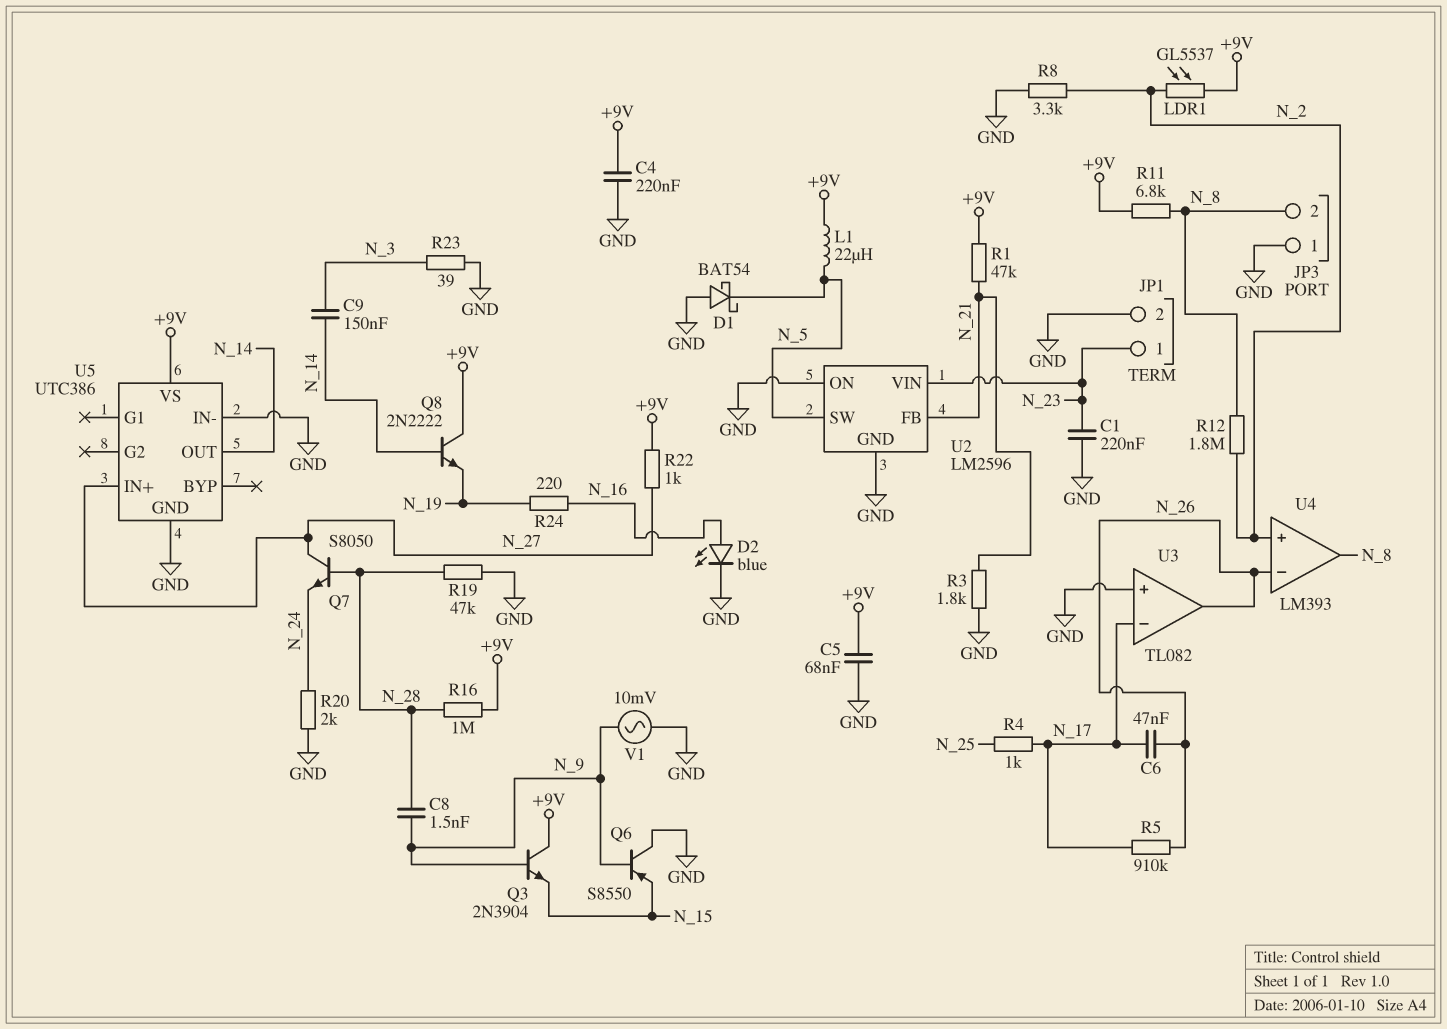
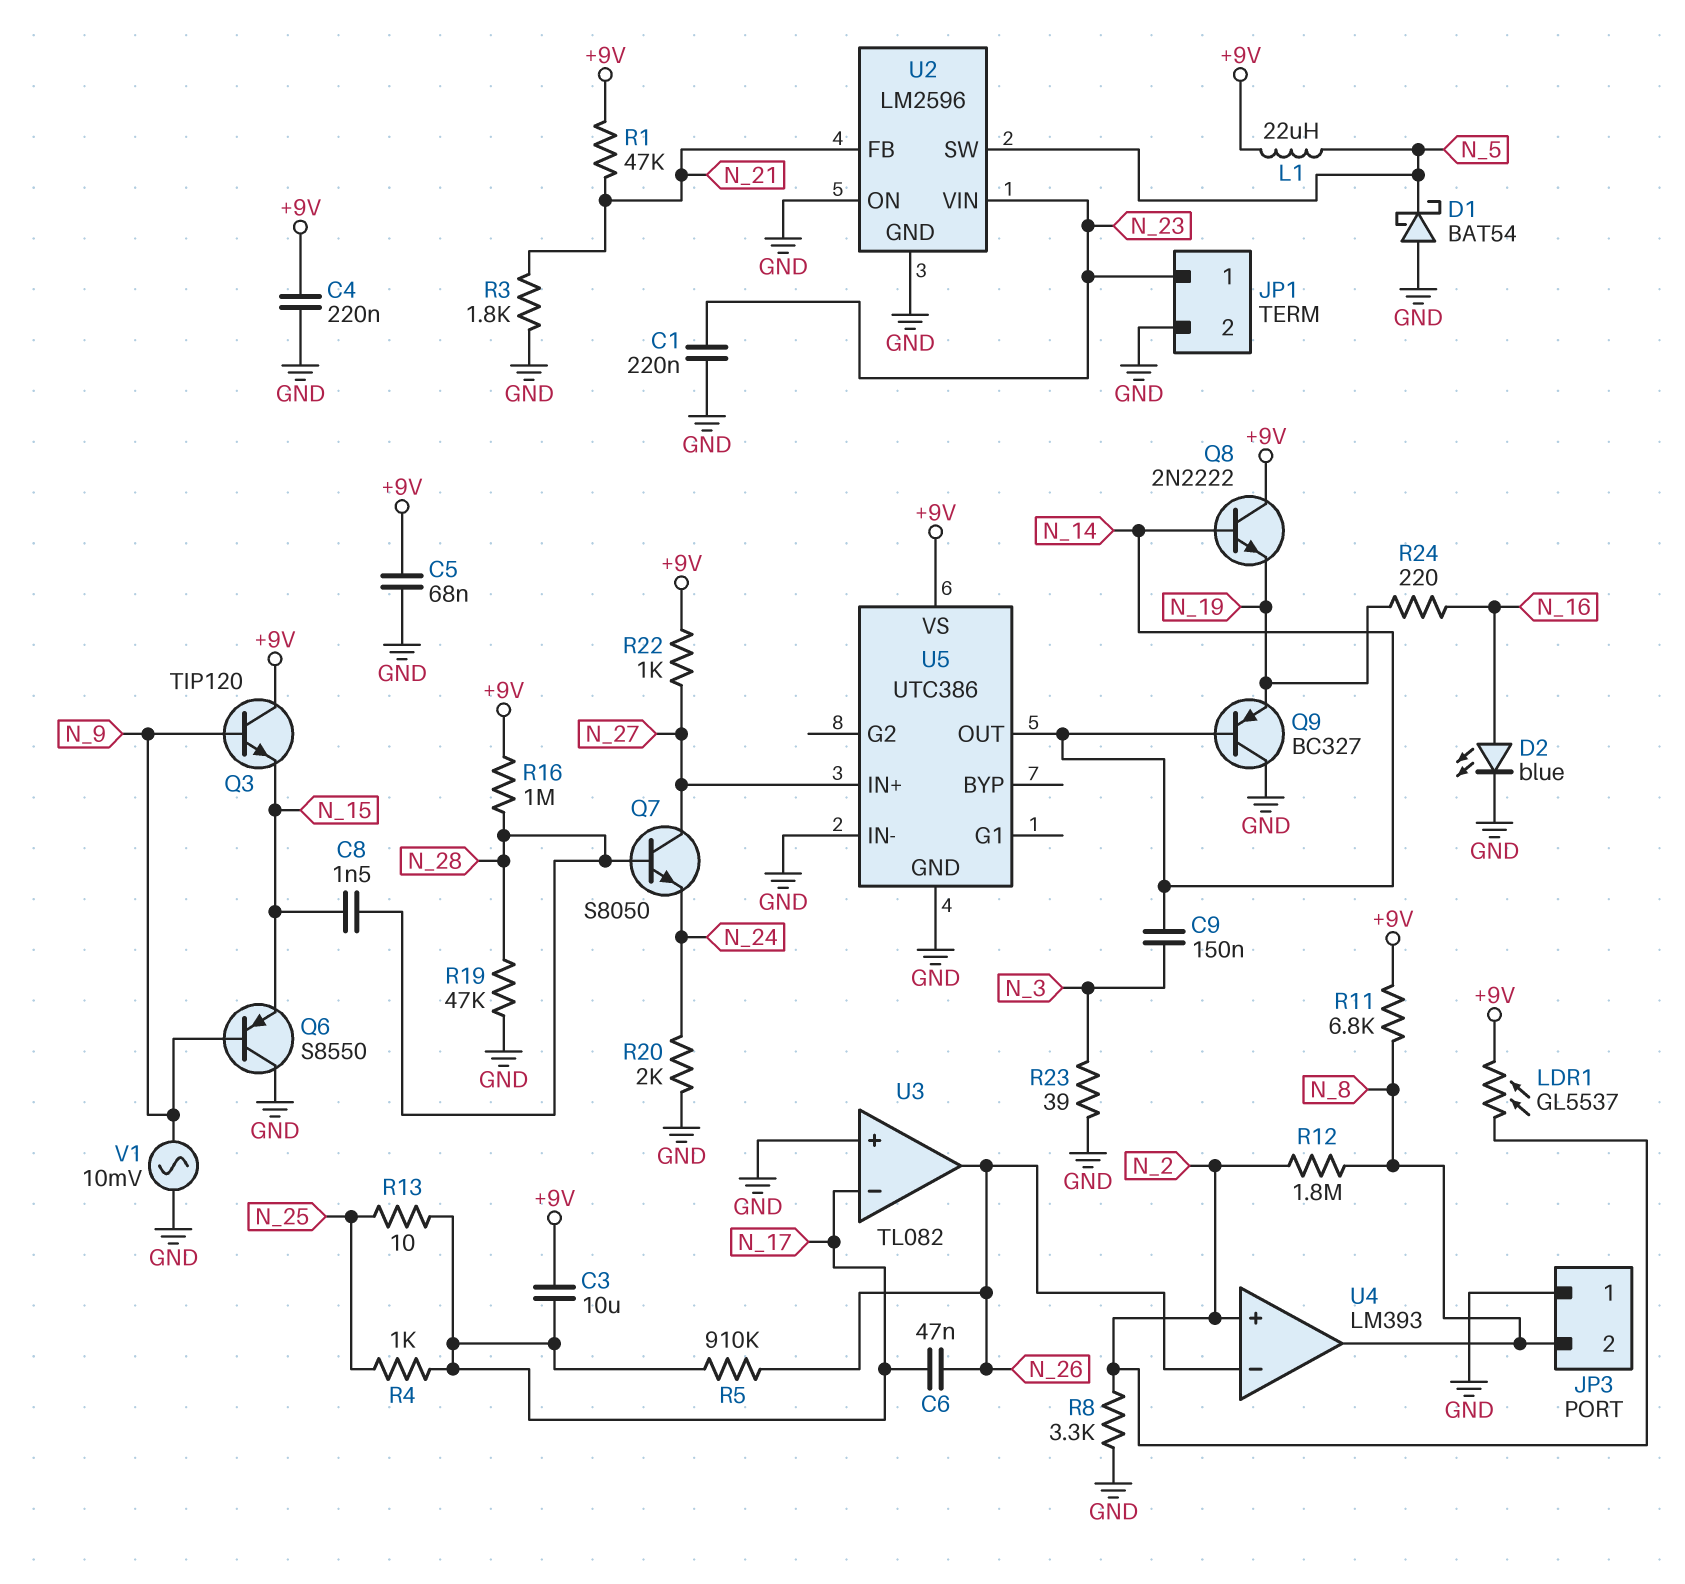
C3: none -> 10uF (+9V, N_17)
C8: 1.5nF (N_9, N_28) -> 1.5nF (N_15, N_28)
Q3: NPN 2N3904 (B N_9, C +9V, E N_15) -> NPN TIP120 (B N_9, C +9V, E N_15)
Q9: none -> PNP BC327 (B N_14, C GND, E N_19)
R13: none -> 10 (N_17, N_25)

